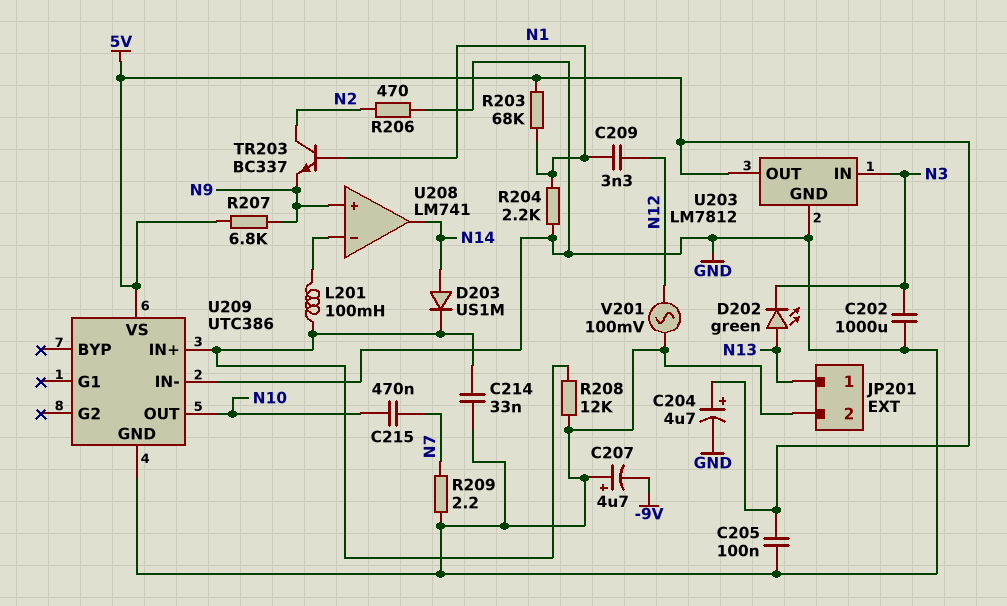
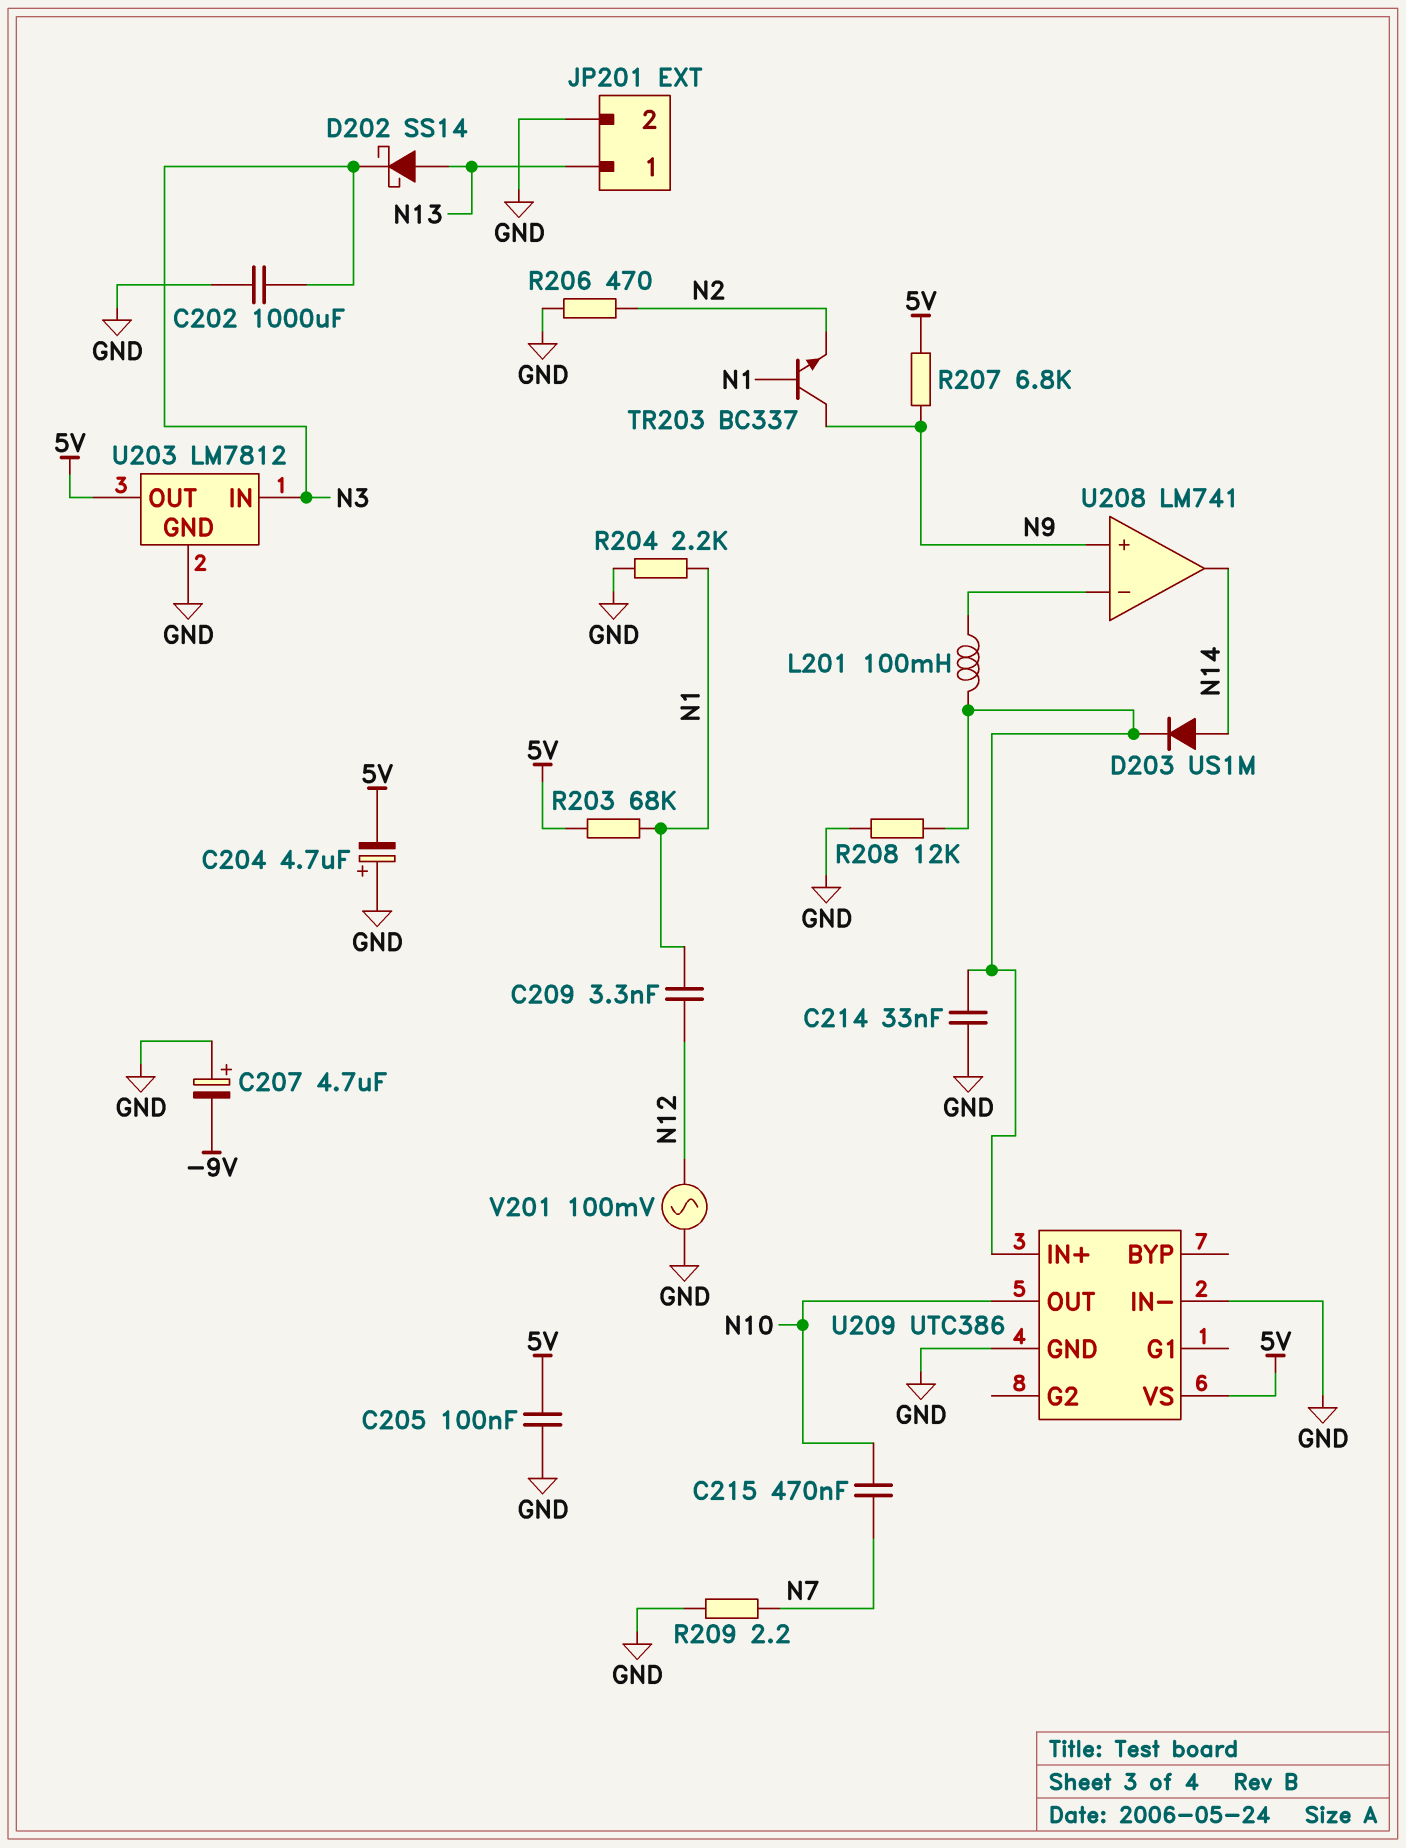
C204: 4.7uF (plus 5V, minus GND) -> 4.7uF (plus GND, minus 5V)
D202: LED green (A N13, K N3) -> schottky SS14 (A N13, K N3)
TR203: NPN BC337 (B N1, C N2, E N9) -> NPN BC337 (B N1, C N9, E N2)

